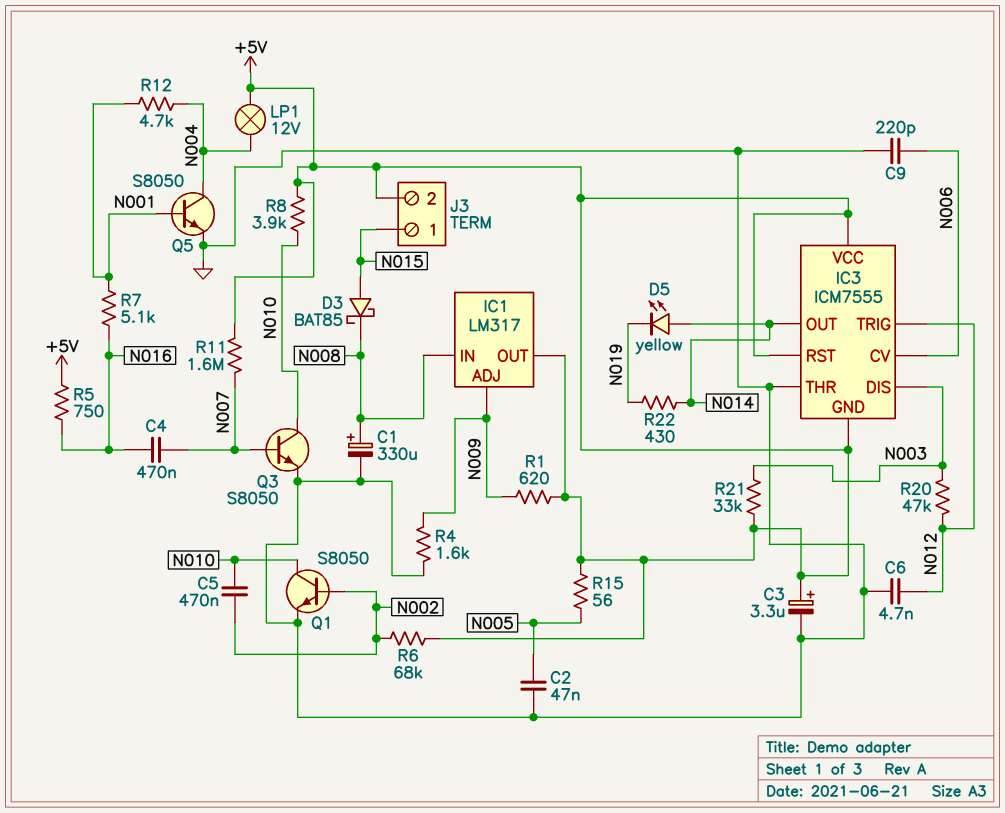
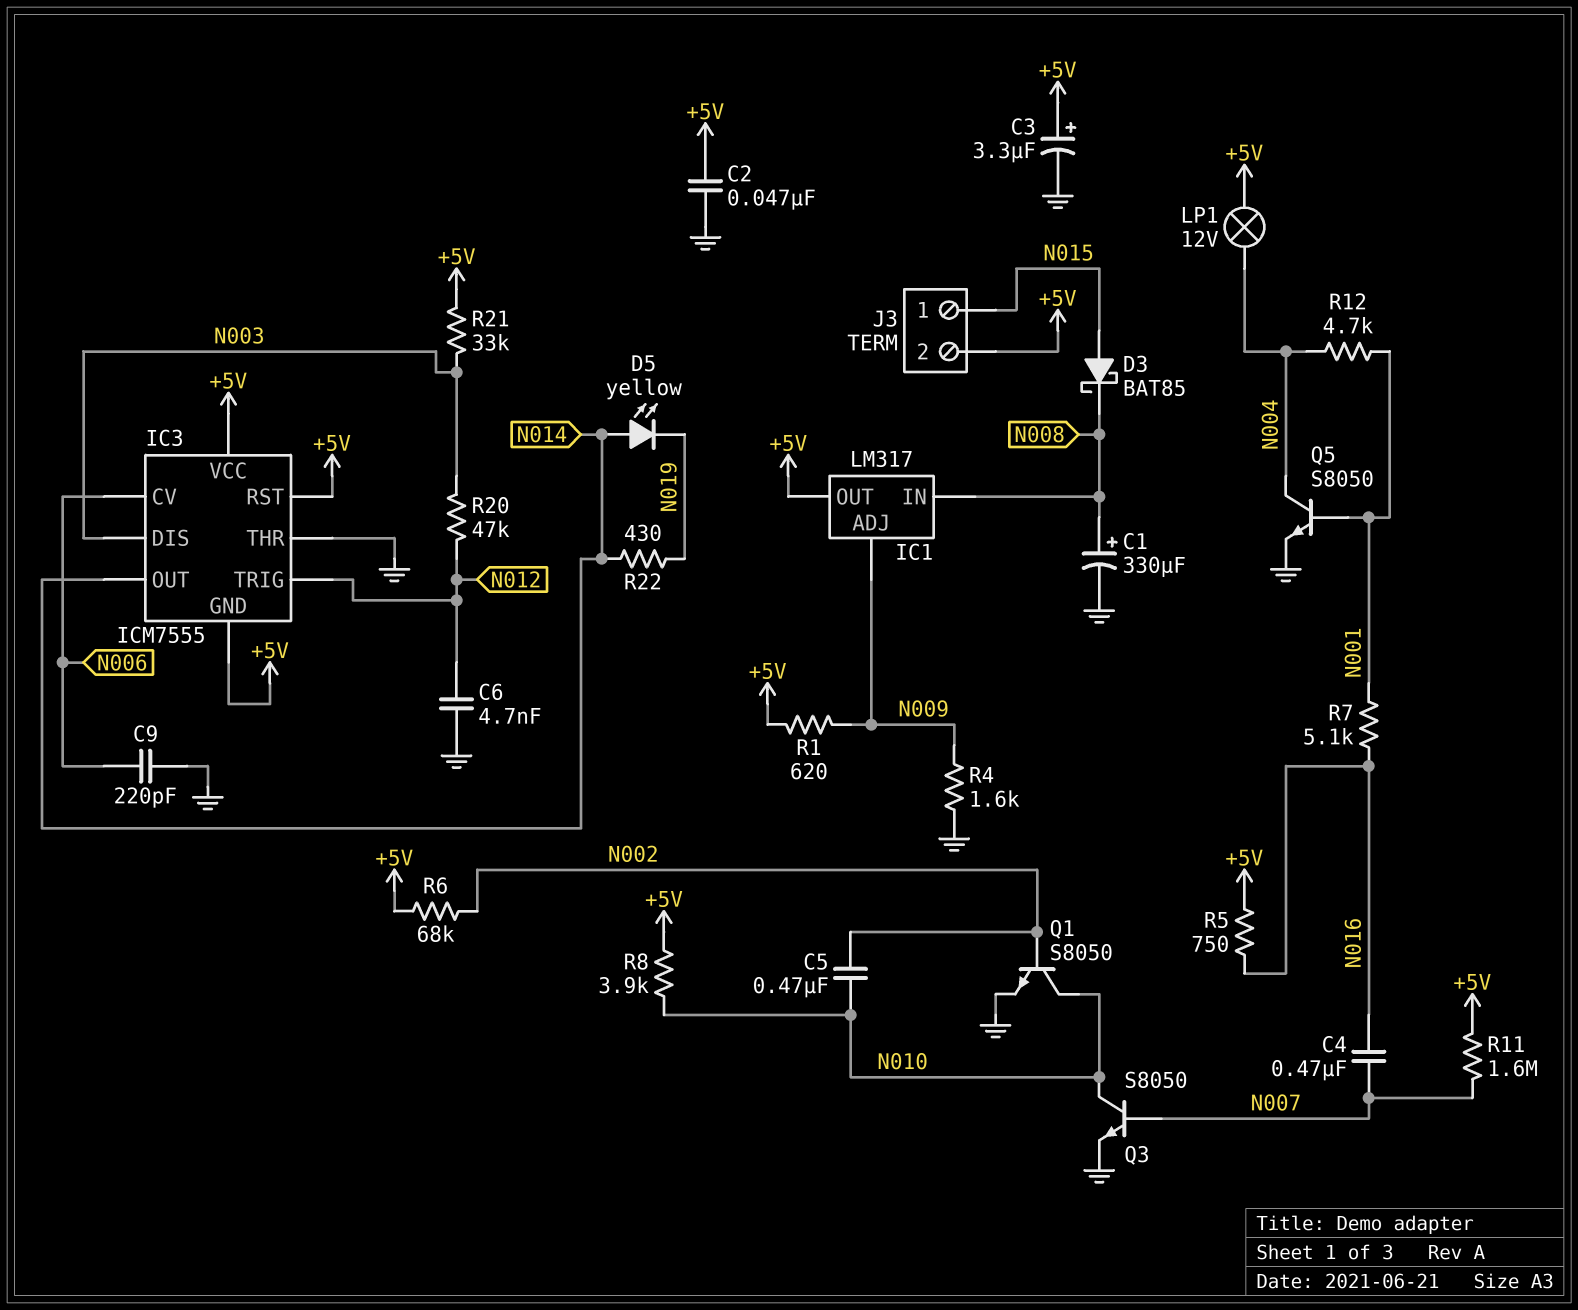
C2: 47nF (GND, N005) -> 47nF (+5V, GND)
R15: 56 (+5V, N005) -> none

